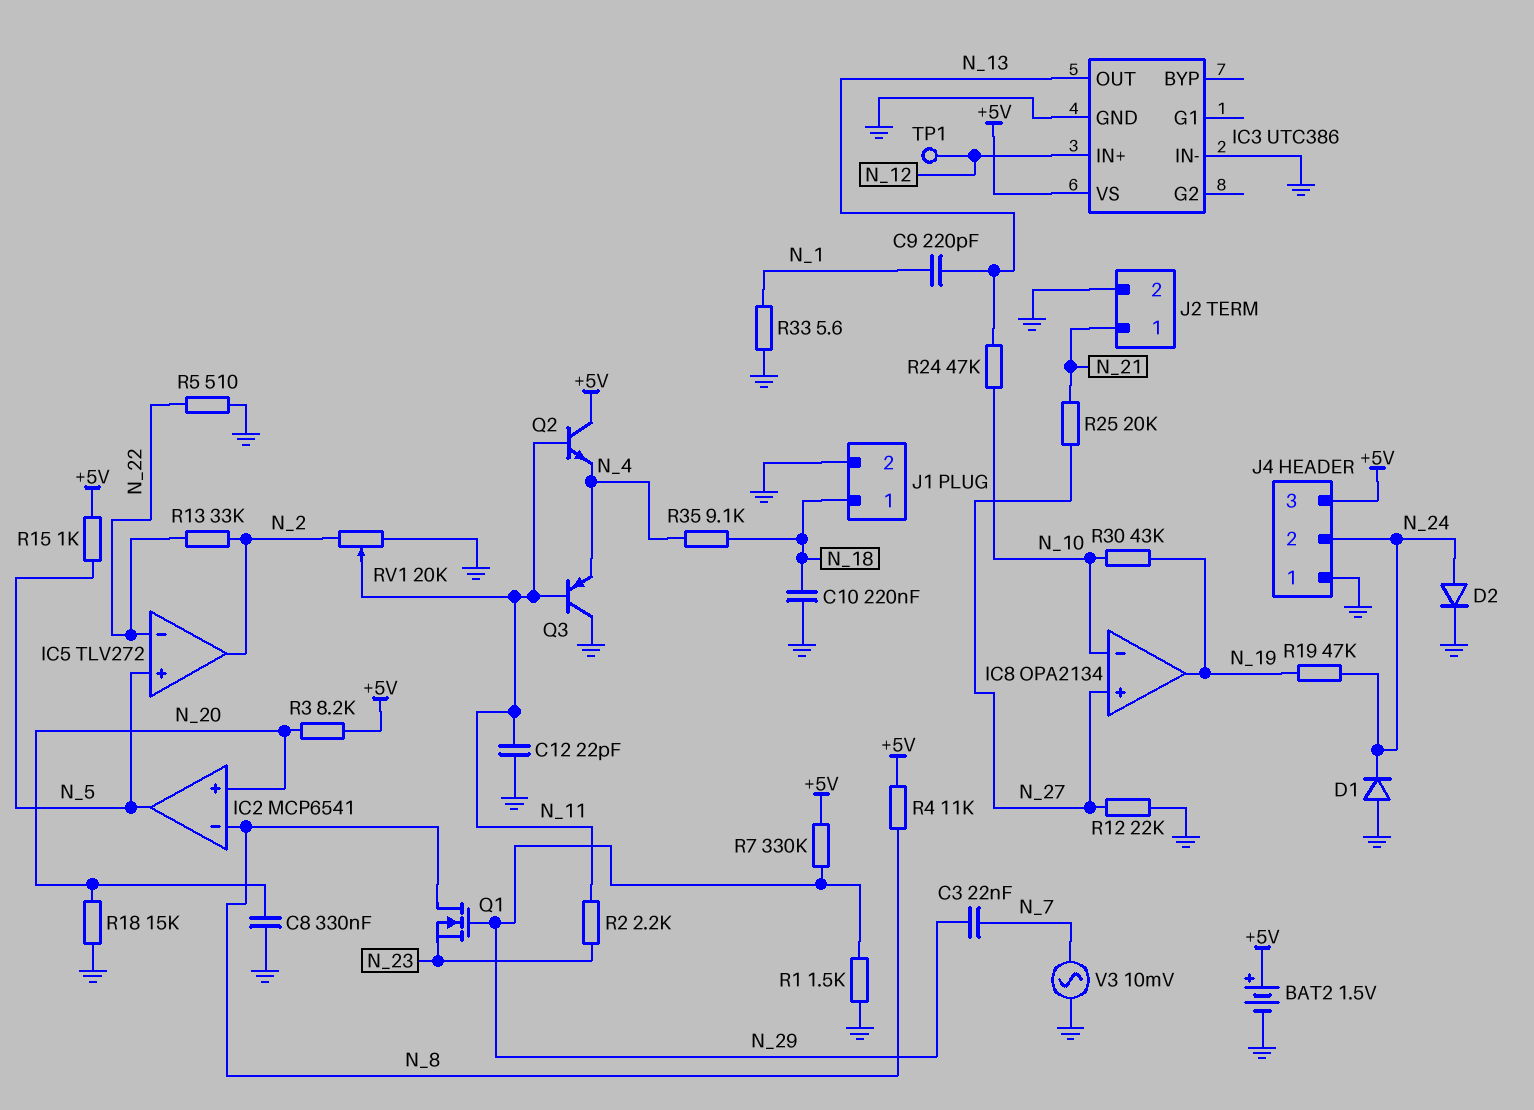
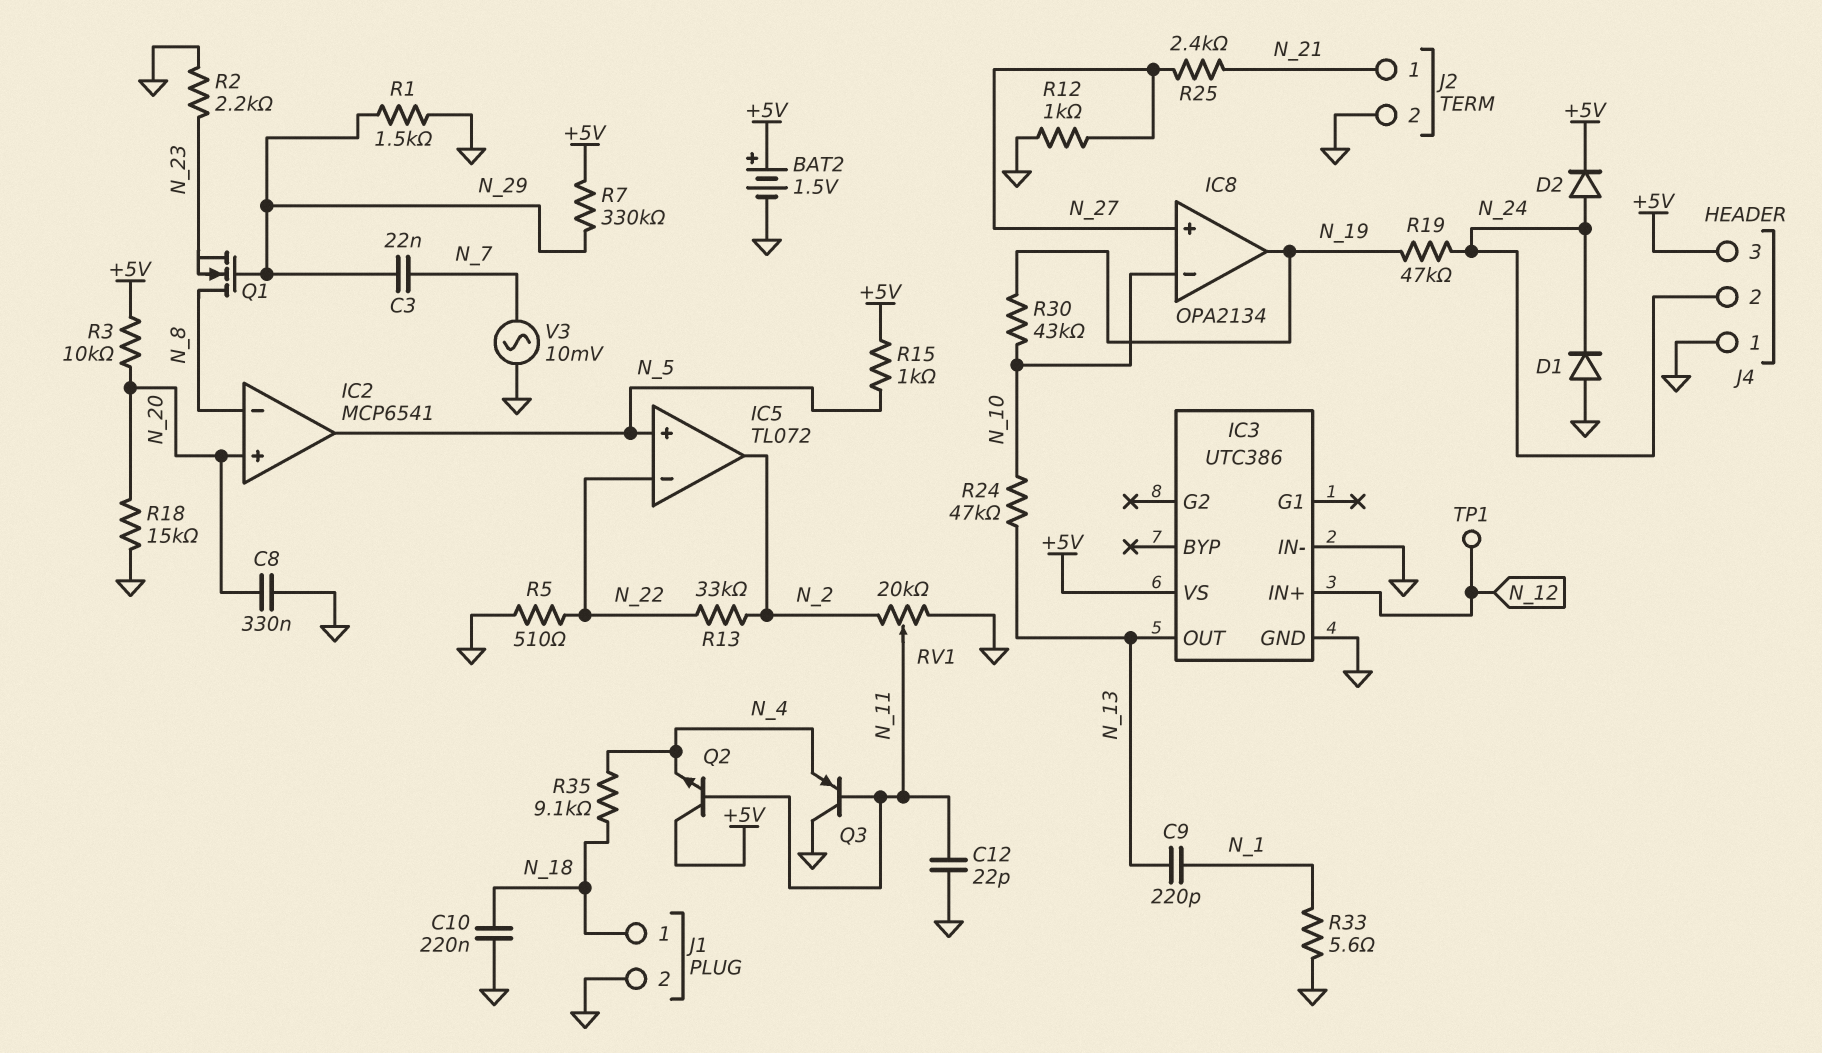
D2: diode (A N_24, K GND) -> diode (A N_24, K +5V)
IC5: TLV272 -> TL072
R2: 2.2k (N_11, N_23) -> 2.2k (GND, N_23)
R3: 8.2k (+5V, N_20) -> 10k (+5V, N_20)
R4: 11k (+5V, N_8) -> none
R12: 22k (GND, N_27) -> 1k (GND, N_27)
R25: 20k (N_21, N_27) -> 2.4k (N_21, N_27)

